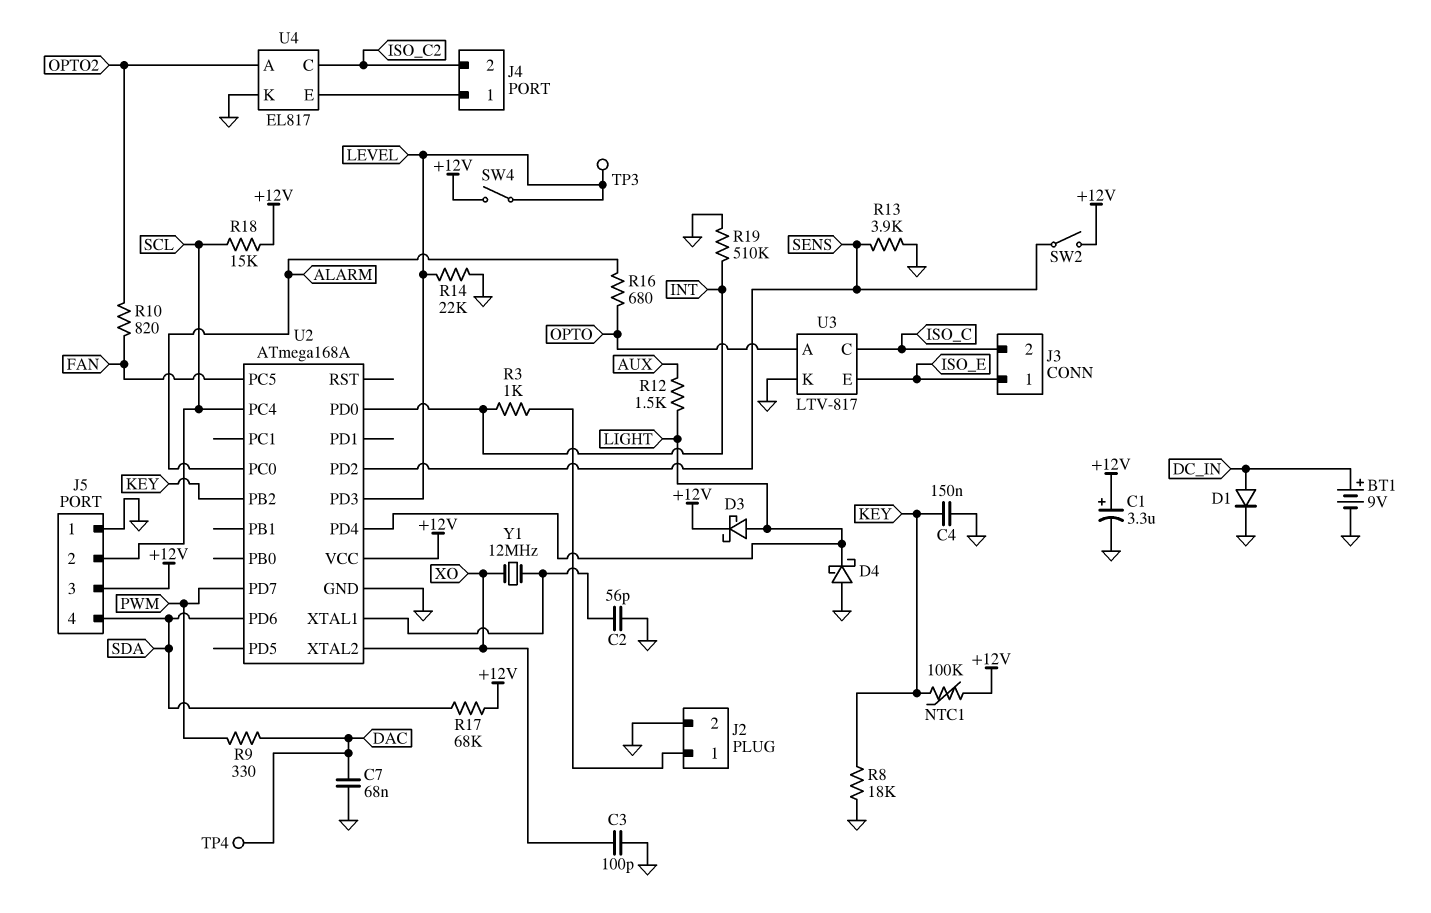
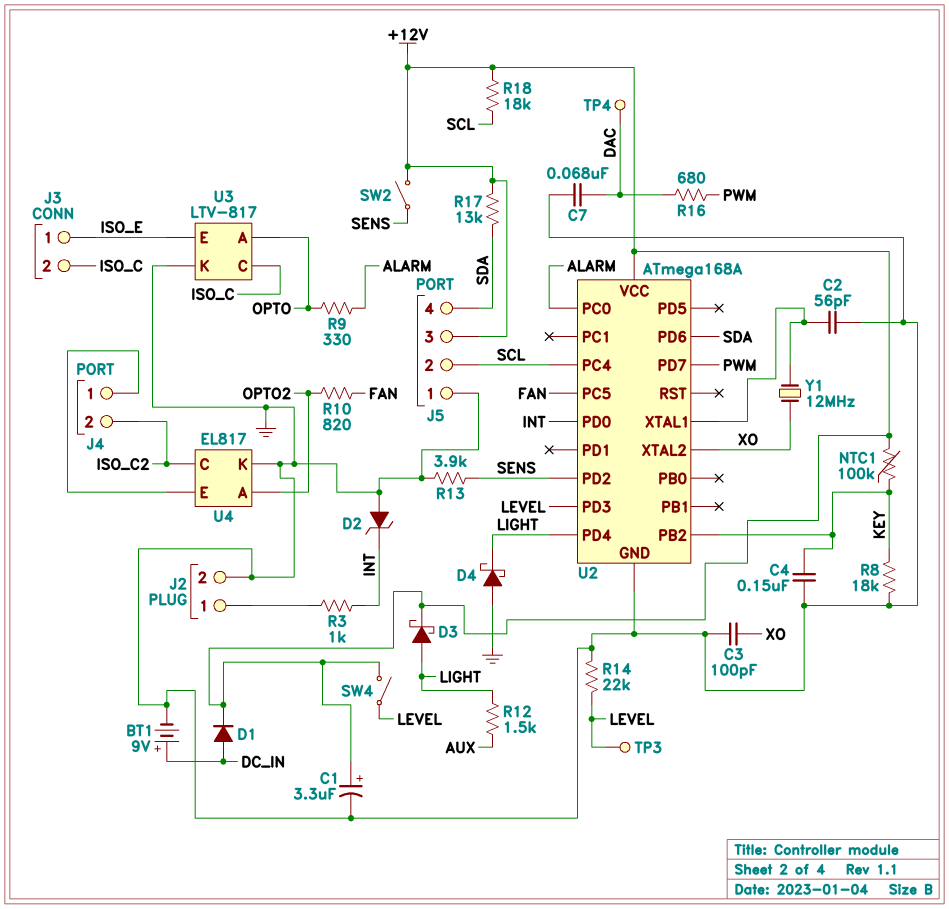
D1: diode (A DC_IN, K GND) -> diode (A DC_IN, K +12V)
D2: none -> zener (A GND, K INT)
R9: 330 (DAC, PWM) -> 330 (ALARM, OPTO)
R16: 680 (ALARM, OPTO) -> 680 (DAC, PWM)
R17: 68k (+12V, SDA) -> 13k (+12V, SDA)
R18: 15k (+12V, SCL) -> 18k (+12V, SCL)
R19: 510k (GND, INT) -> none

